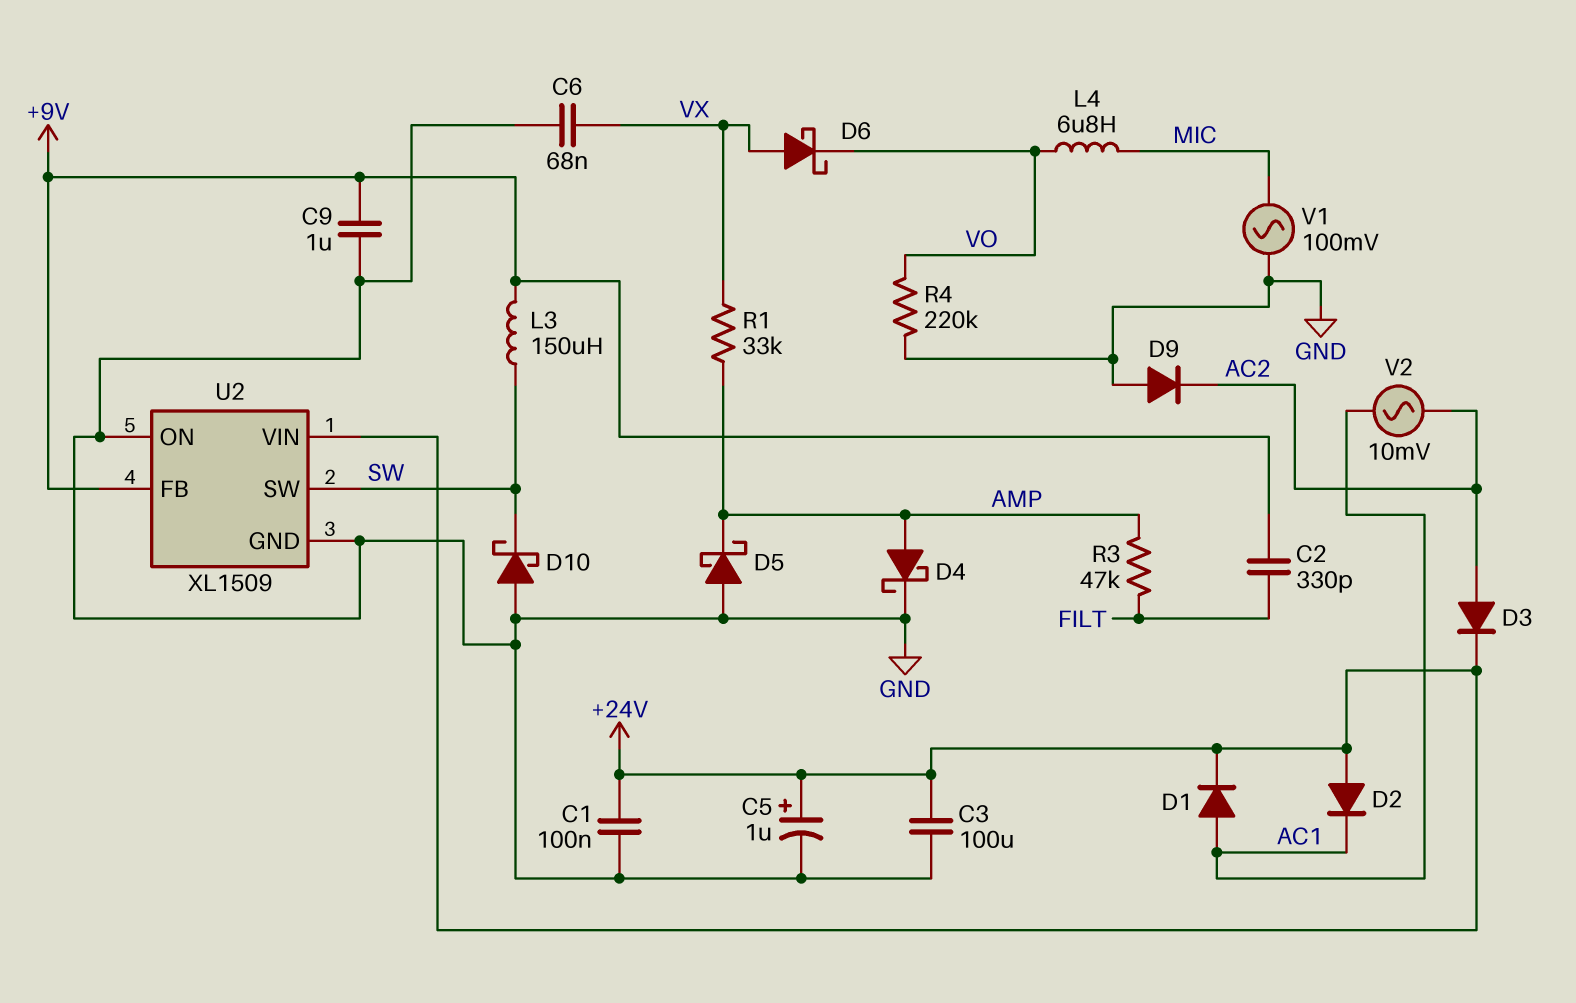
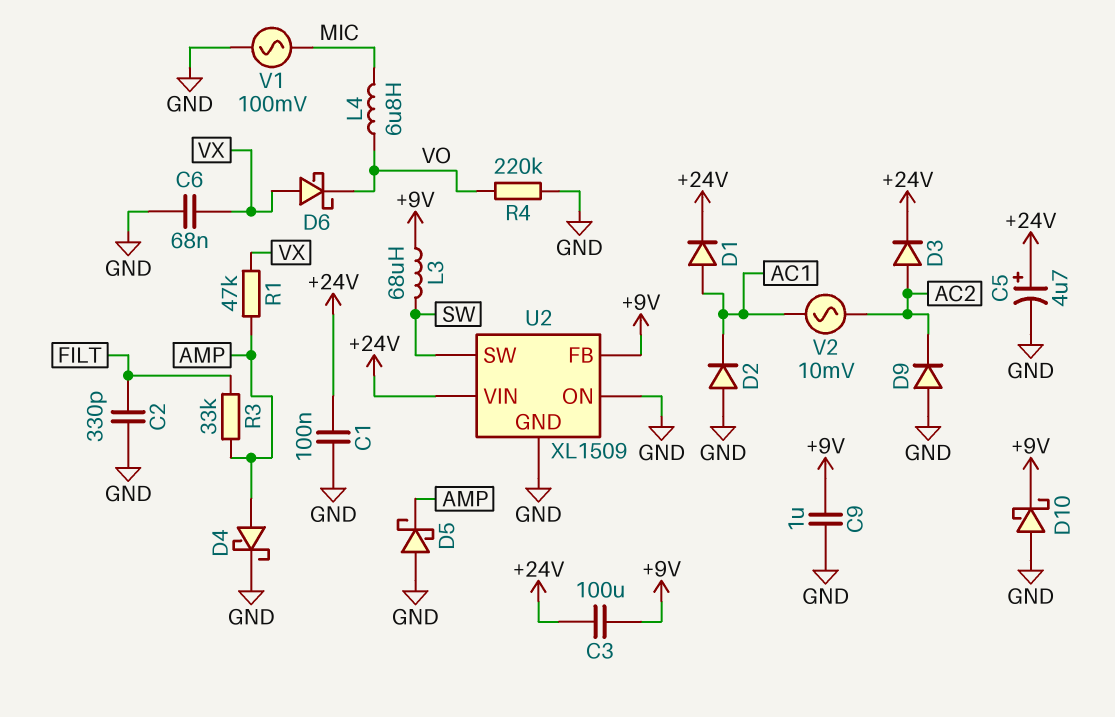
C2: 330pF (+9V, FILT) -> 330pF (FILT, GND)
C3: 100uF (+24V, GND) -> 100uF (+9V, +24V)
C5: 1uF (plus +24V, minus GND) -> 4.7uF (plus +24V, minus GND)
D2: diode (A +24V, K AC1) -> diode (A GND, K AC1)
D10: schottky (A GND, K SW) -> schottky (A GND, K +9V)
L3: 150uH (+9V, SW) -> 68uH (+9V, SW)
R1: 33k (AMP, VX) -> 47k (AMP, VX)
R3: 47k (AMP, FILT) -> 33k (AMP, FILT)

